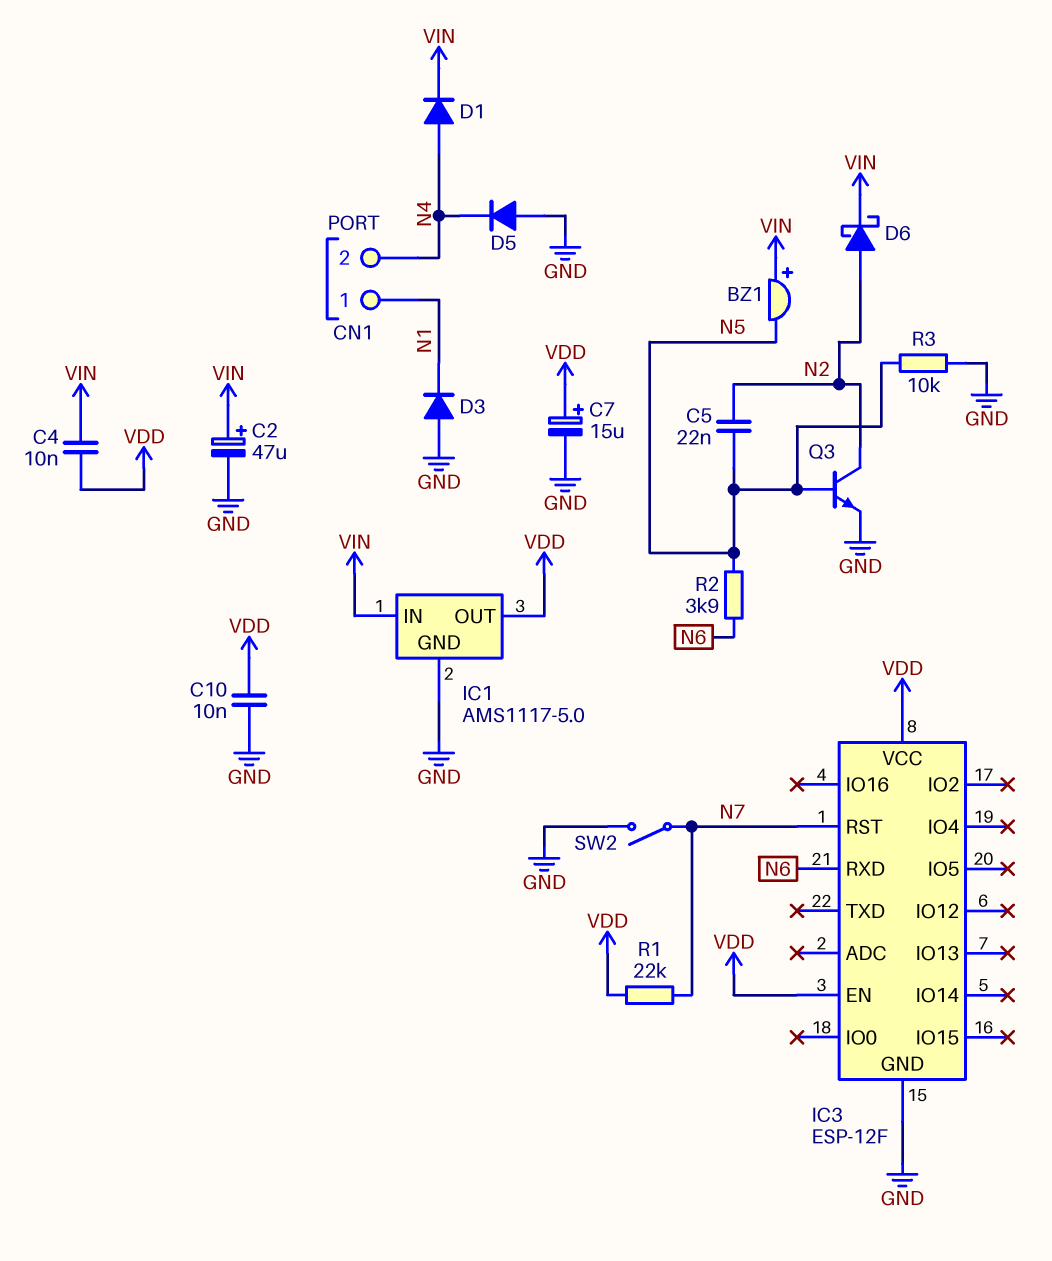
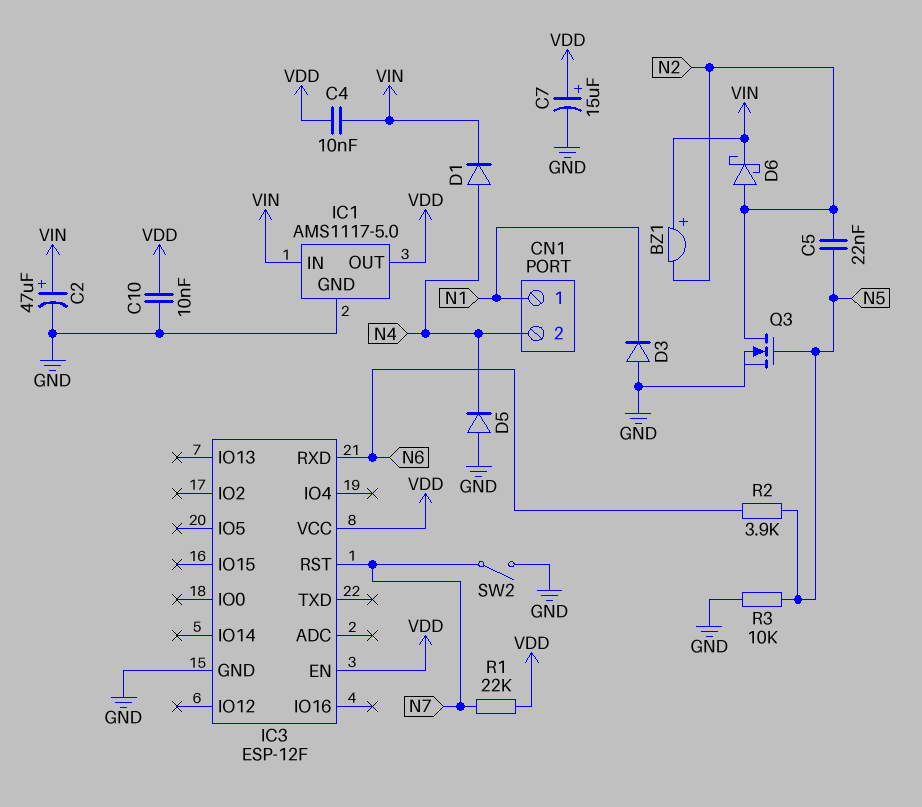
BZ1: buzzer (plus VIN, minus N5) -> buzzer (plus VIN, minus N2)
Q3: NPN (B N5, C N2, E GND) -> NMOS (G N5, D N2, S GND)

